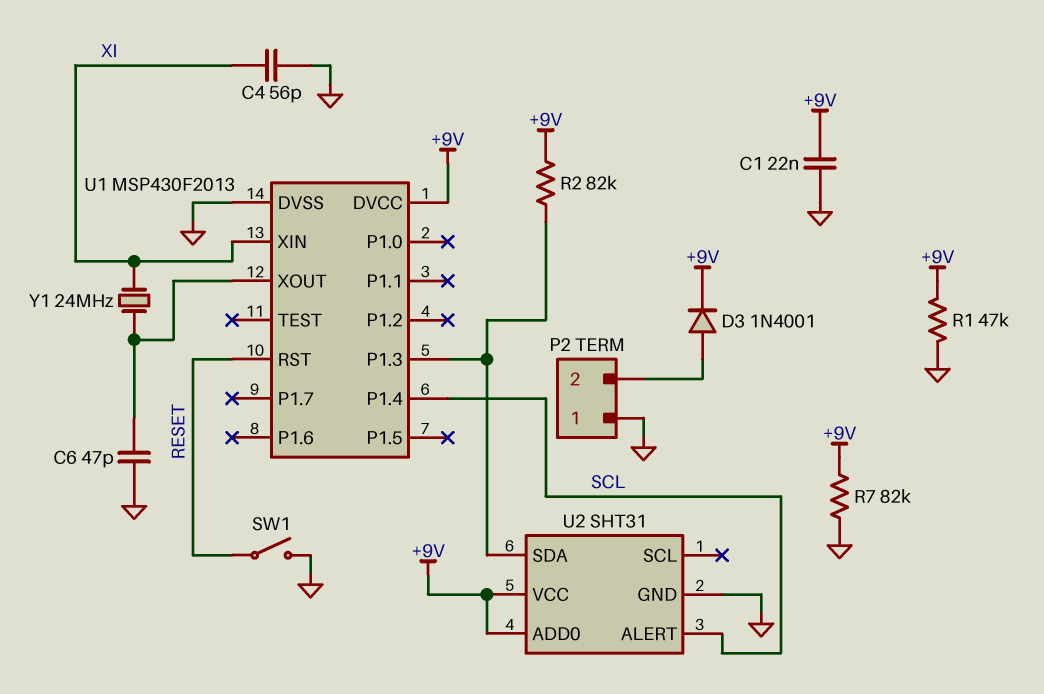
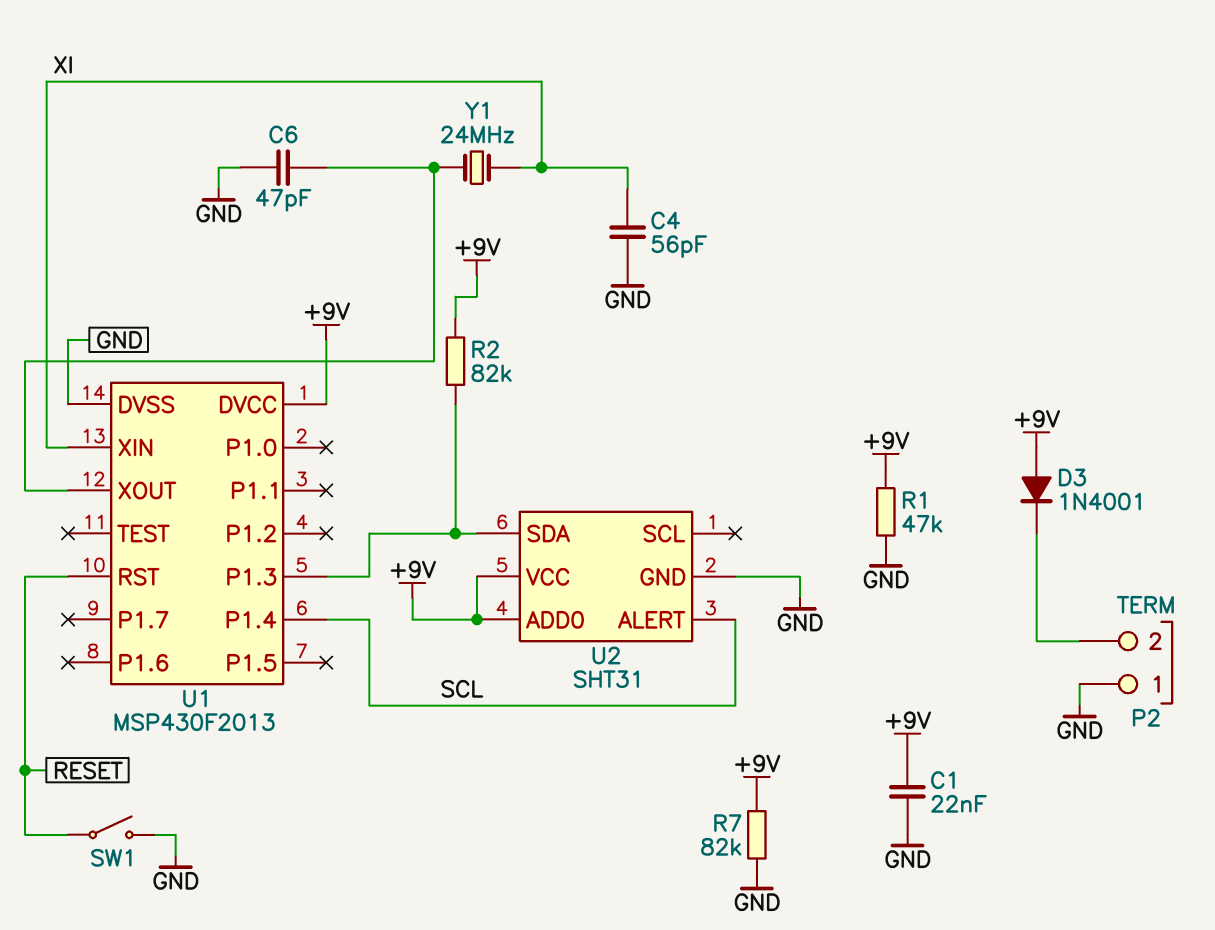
D3: diode 1N4001 (A P2/2, K +9V) -> diode 1N4001 (A +9V, K P2/2)

